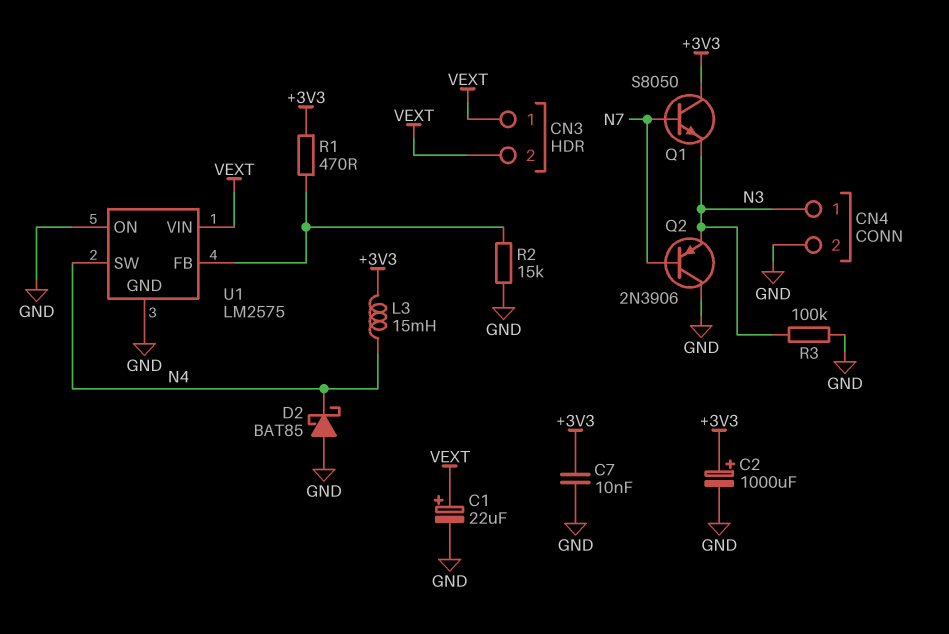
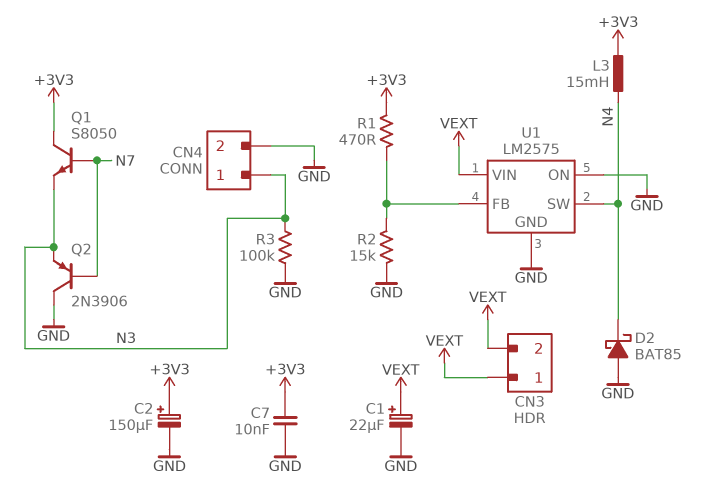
C2: 1000uF (plus +3V3, minus GND) -> 150uF (plus +3V3, minus GND)

